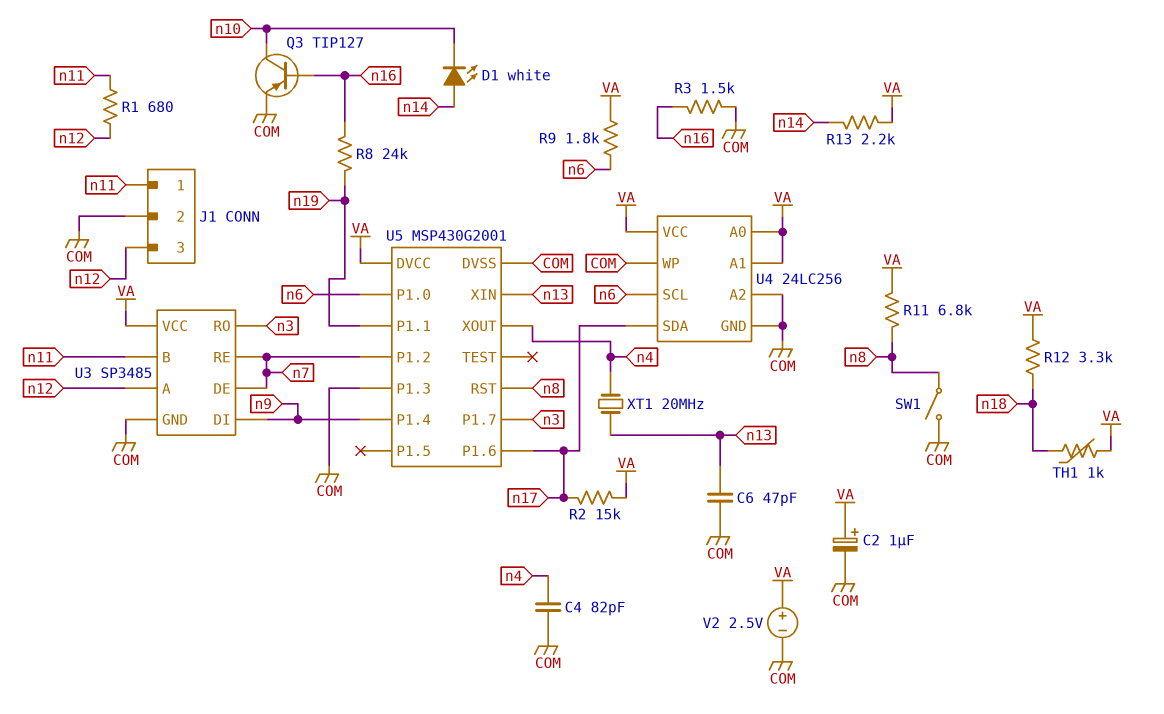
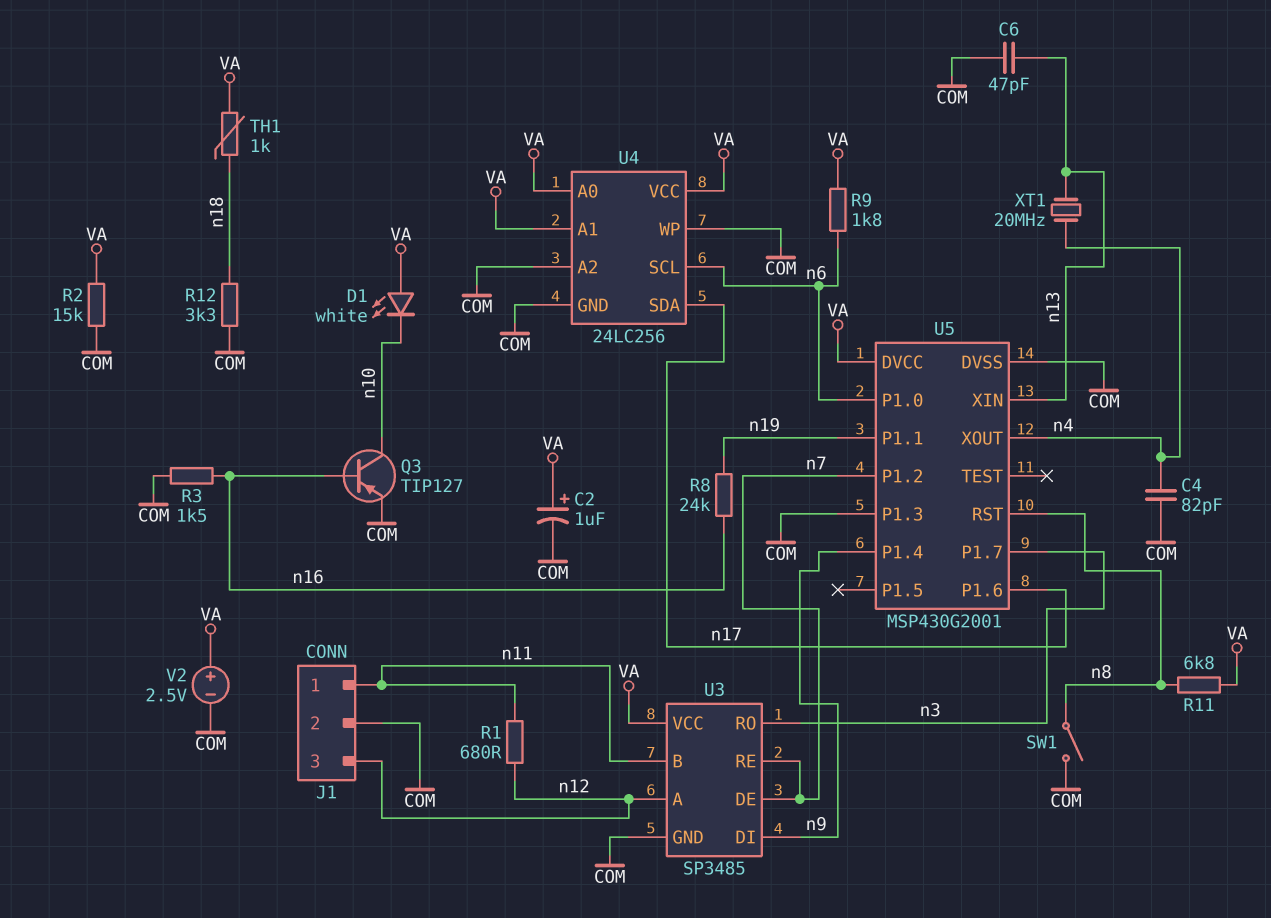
D1: LED white (A n14, K n10) -> LED white (A VA, K n10)
R2: 15k (VA, n17) -> 15k (COM, VA)
R12: 3.3k (VA, n18) -> 3.3k (COM, n18)
R13: 2.2k (VA, n14) -> none

